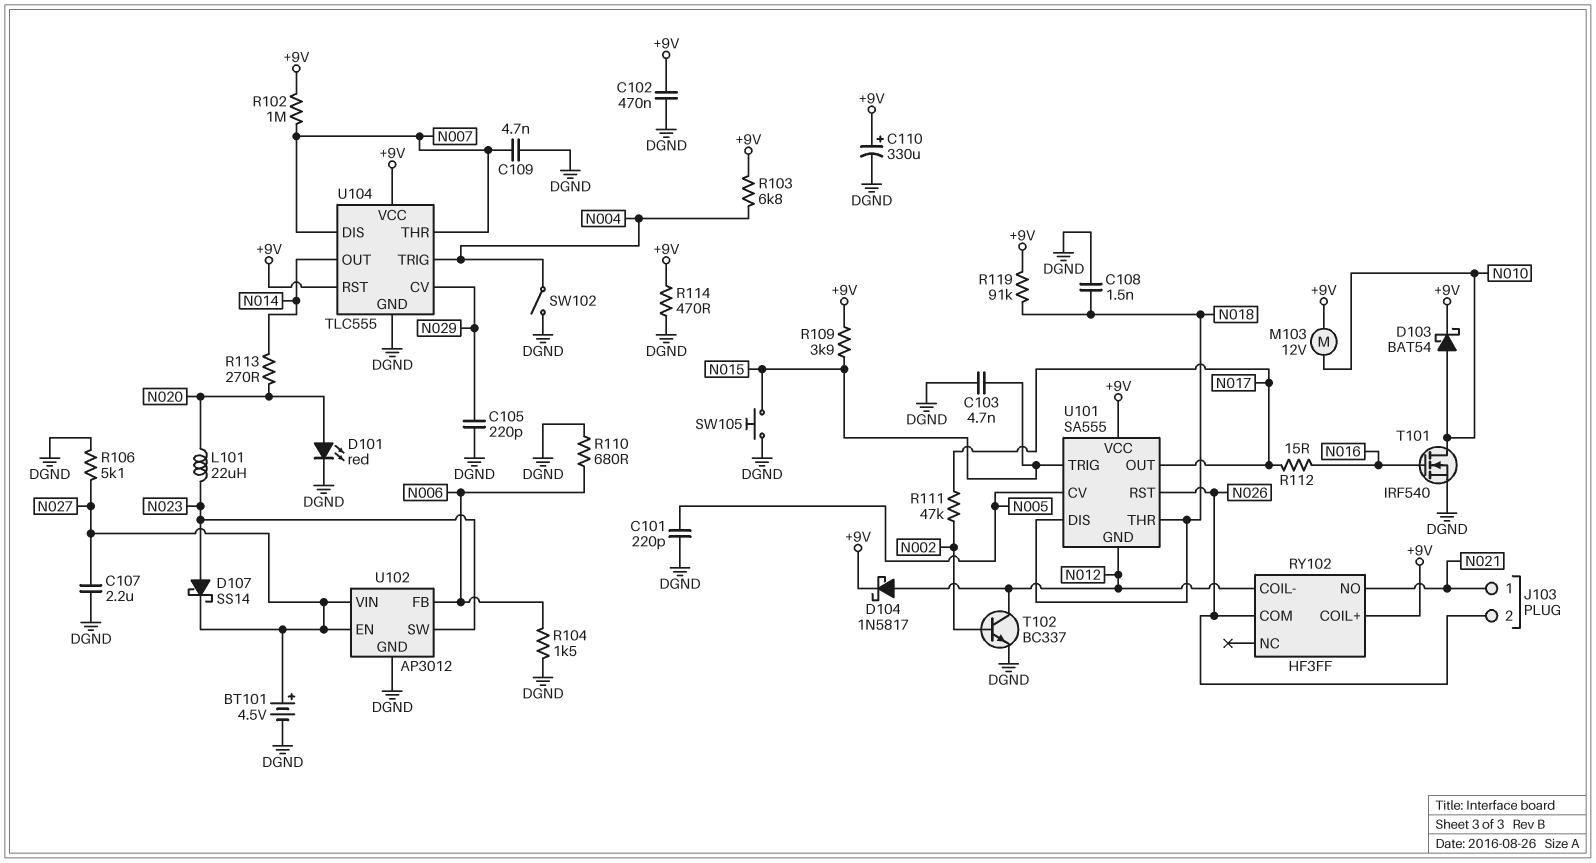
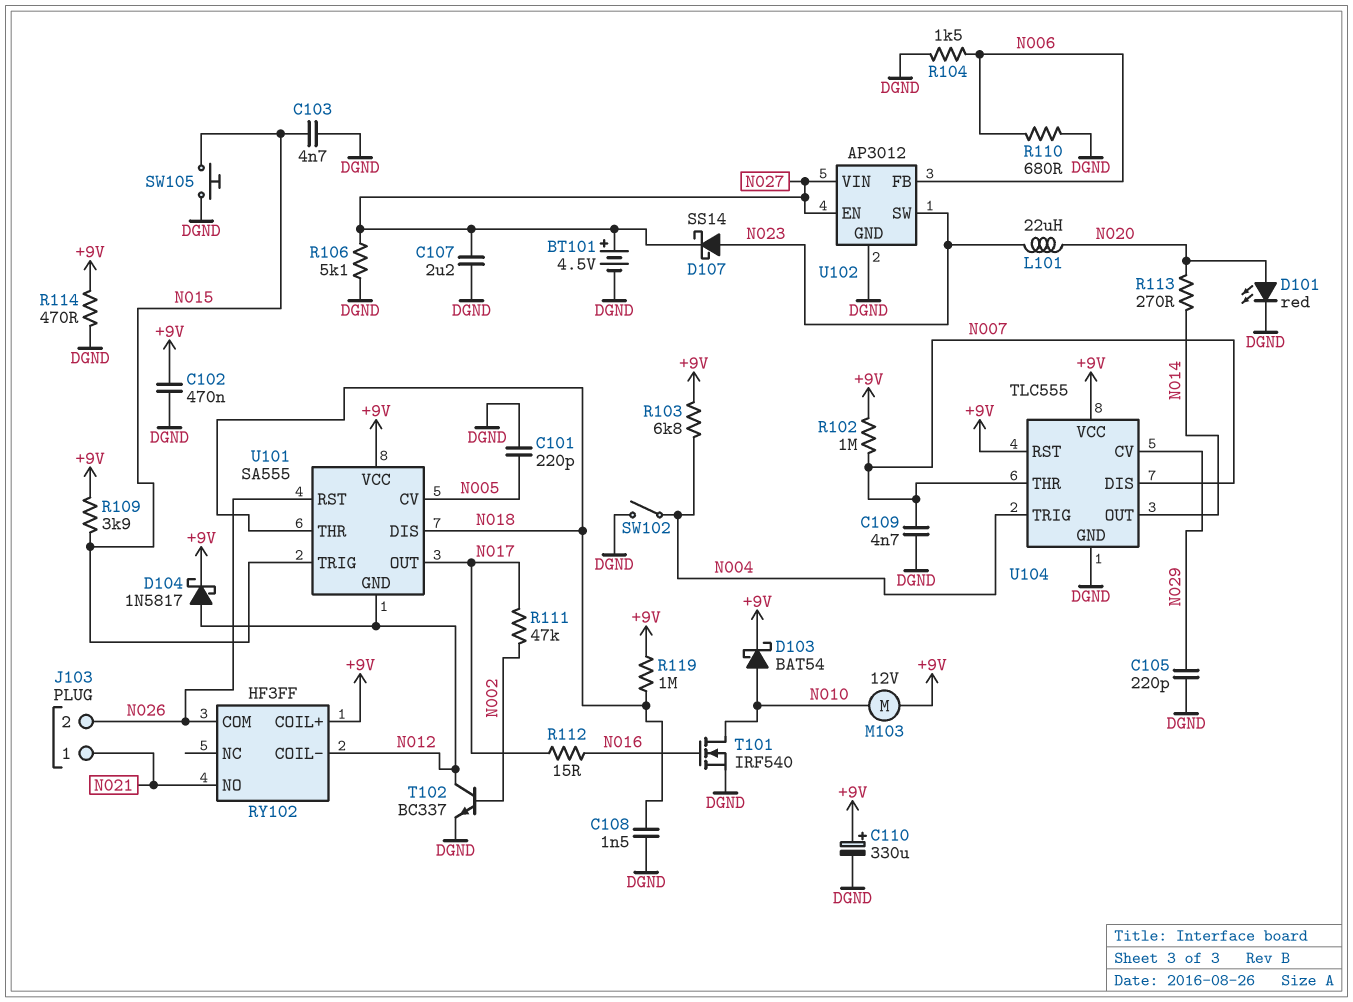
R119: 91k (+9V, N018) -> 1M (+9V, N018)

